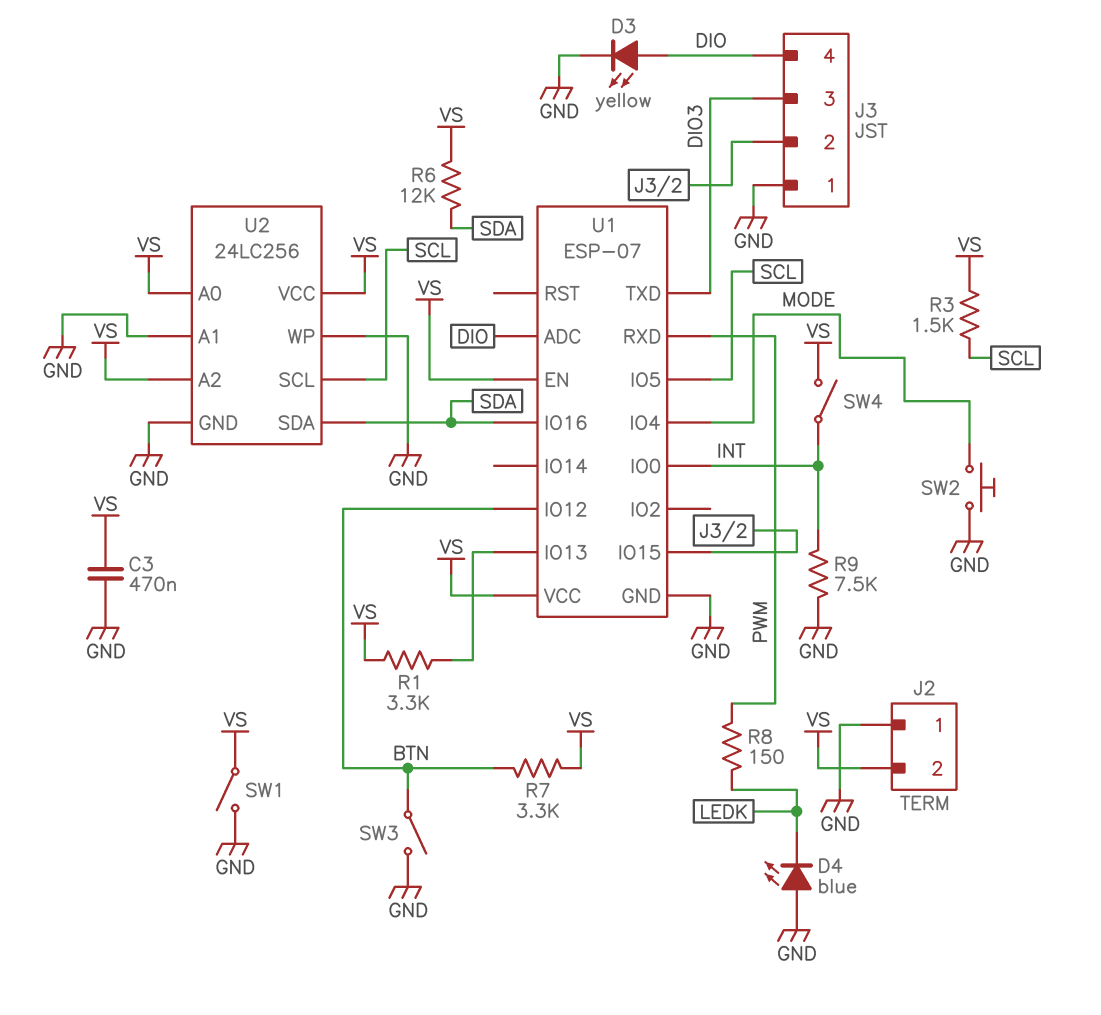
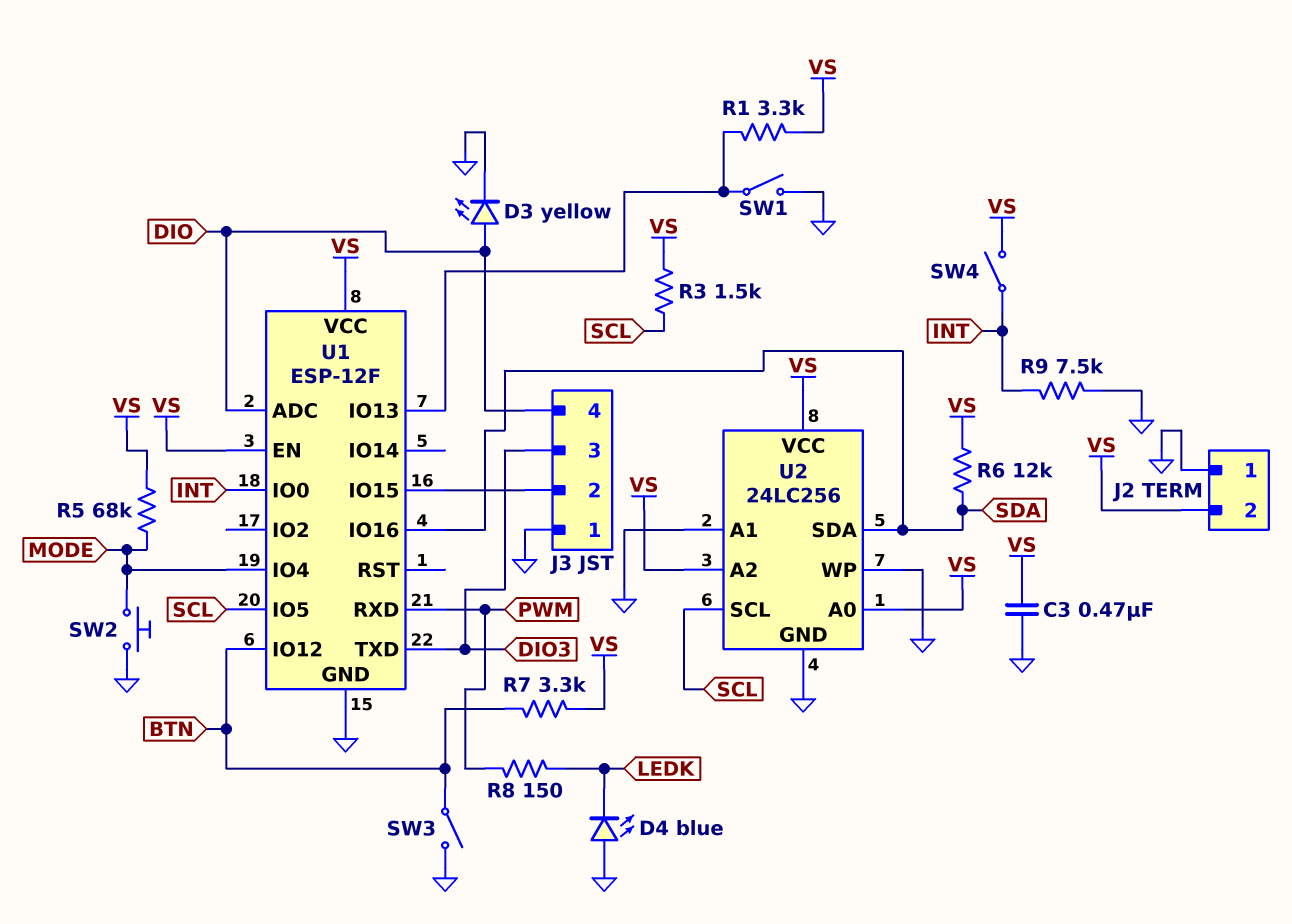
R5: none -> 68k (MODE, VS)
SW1: switch (GND, VS) -> switch (GND, U1/IO13)
U1: ESP-07 -> ESP-12F

